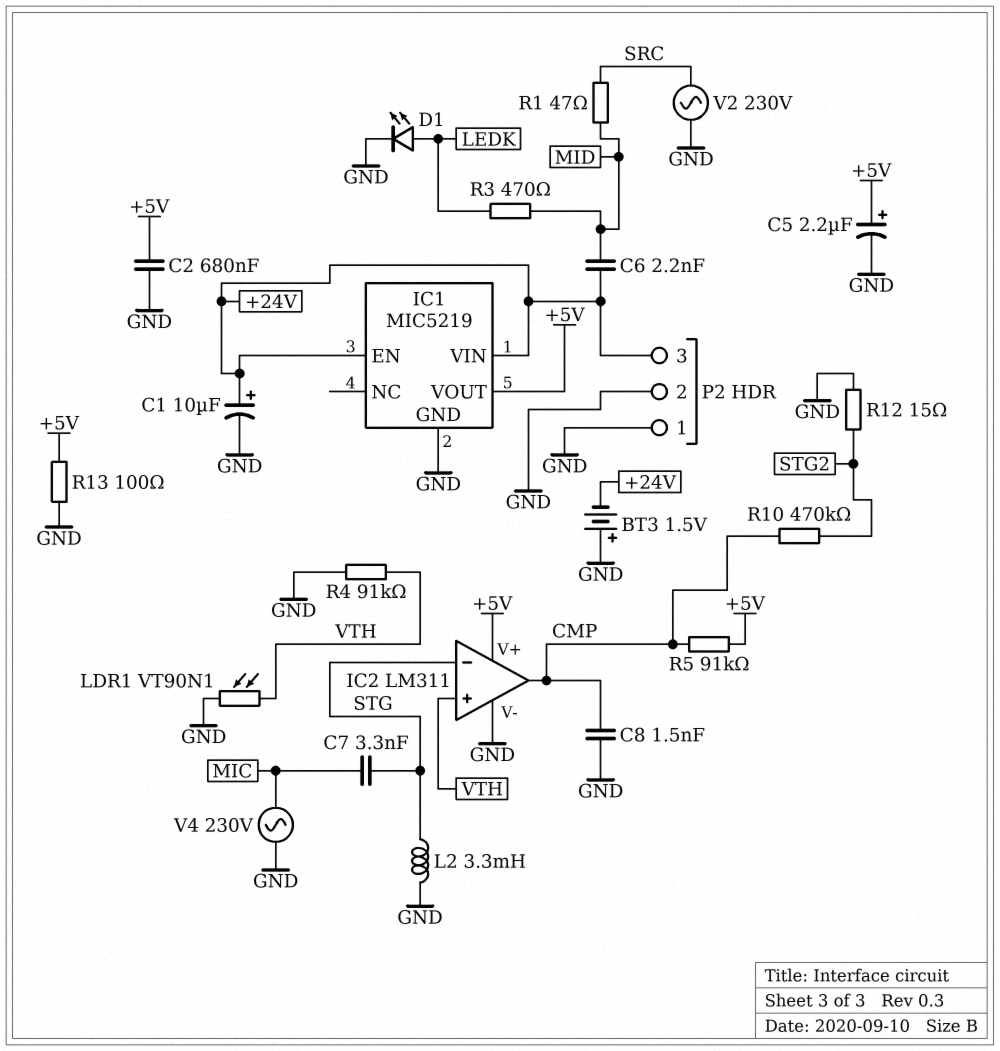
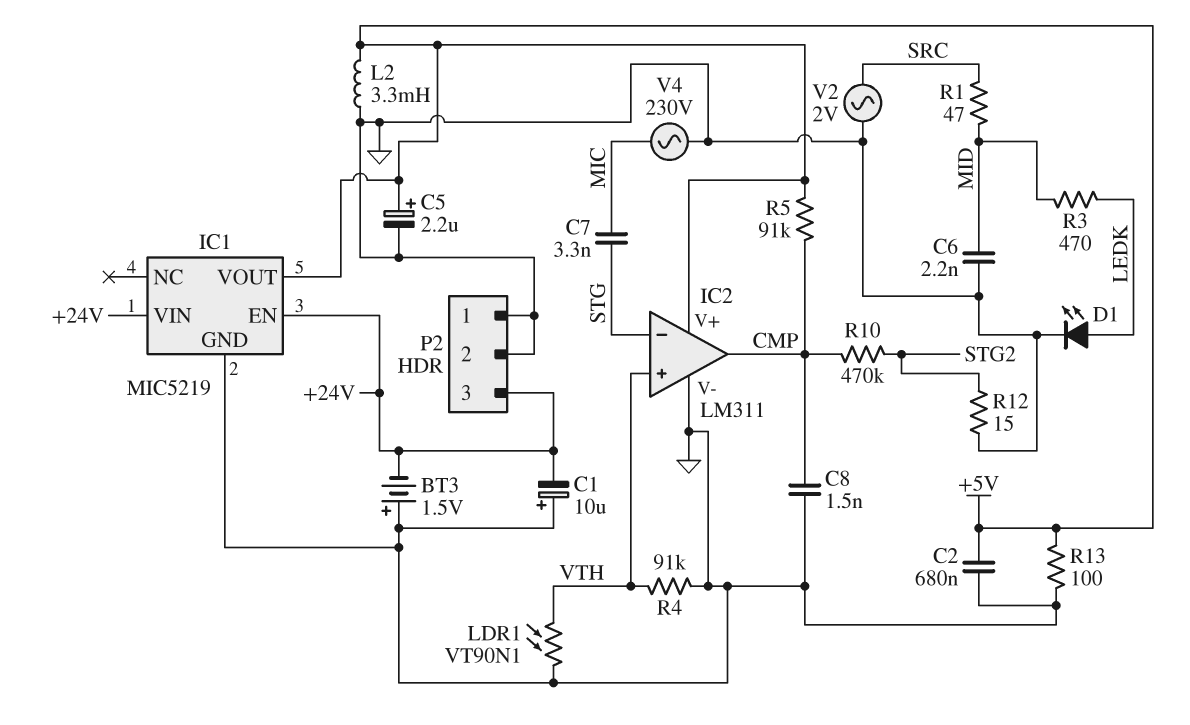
C1: 10uF (plus +24V, minus GND) -> 10uF (plus GND, minus +24V)
C6: 2.2nF (+24V, MID) -> 2.2nF (GND, MID)
L2: 3.3mH (GND, STG) -> 3.3mH (+5V, GND)
V2: AC 230V (GND, SRC) -> AC 2V (GND, SRC)

